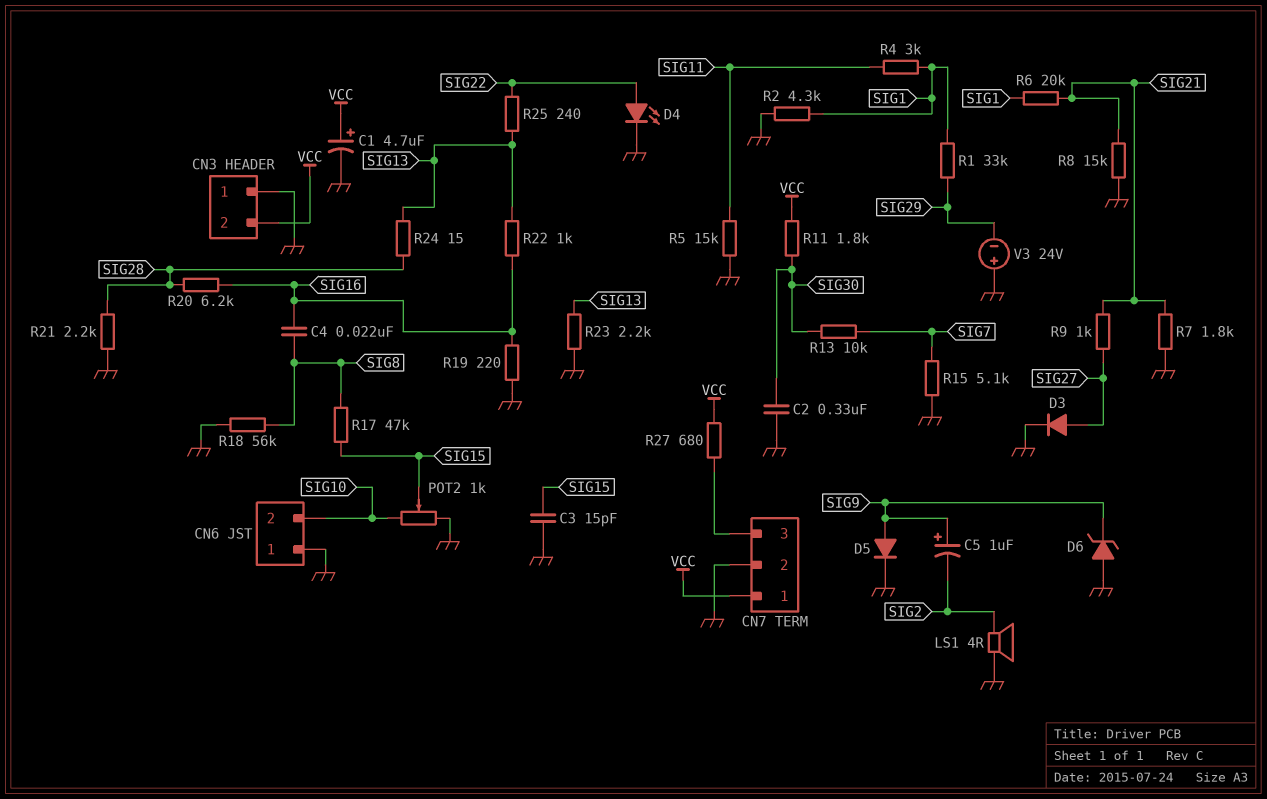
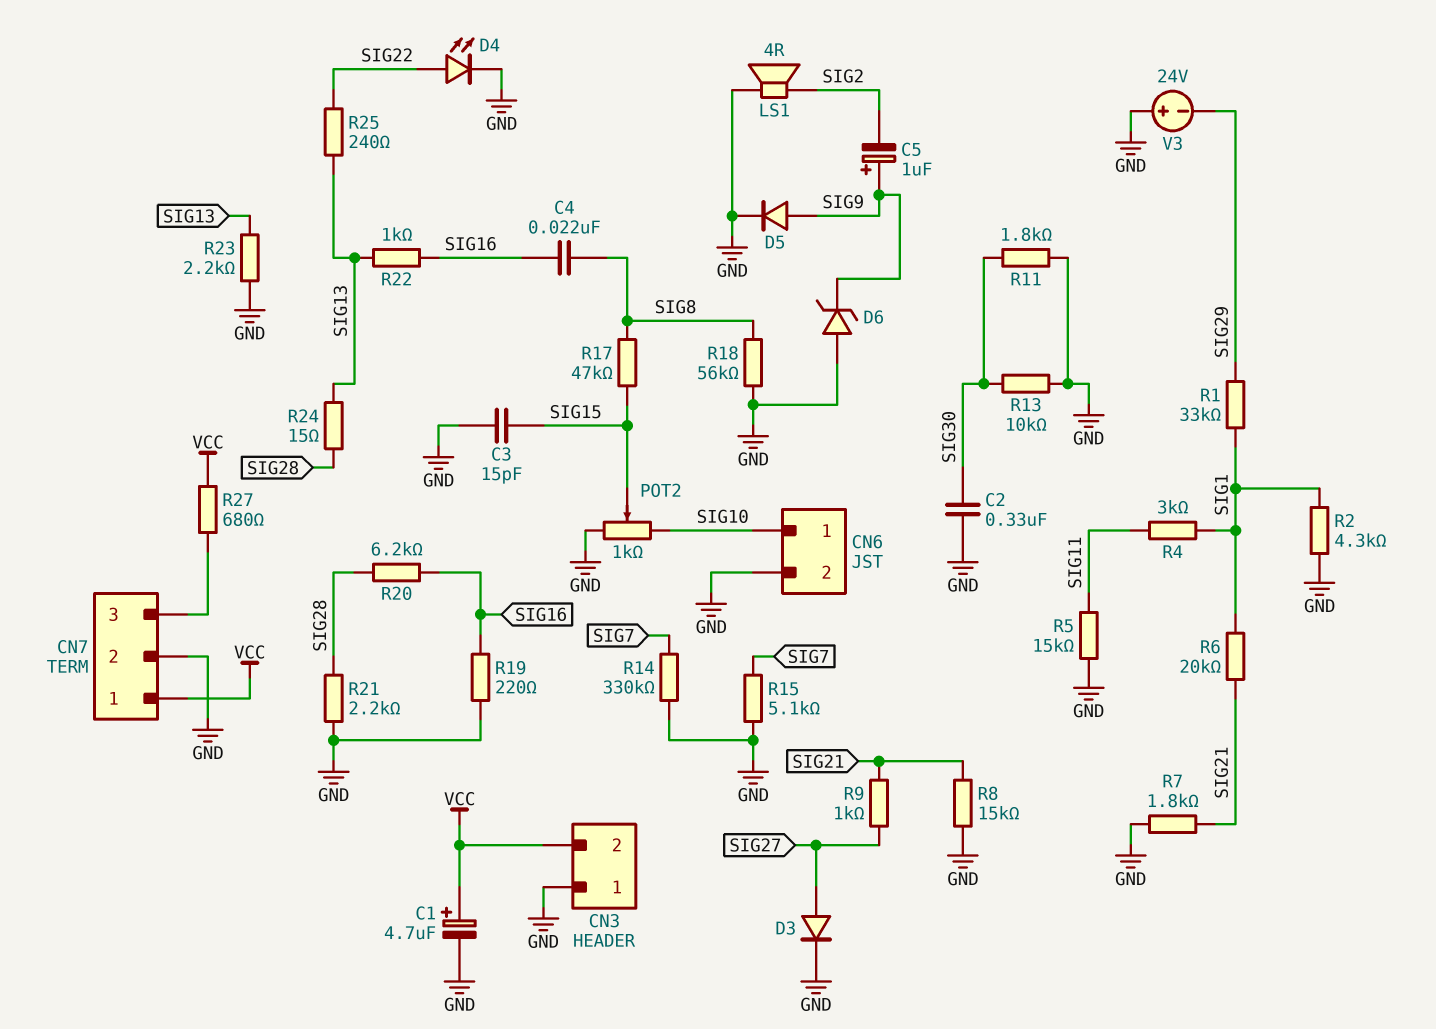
CN6 pin 1: GND -> SIG10
CN6 pin 2: SIG10 -> GND
R11: 1.8k (SIG30, VCC) -> 1.8k (GND, SIG30)
R13: 10k (SIG7, SIG30) -> 10k (GND, SIG30)
R14: none -> 330k (GND, SIG7)

